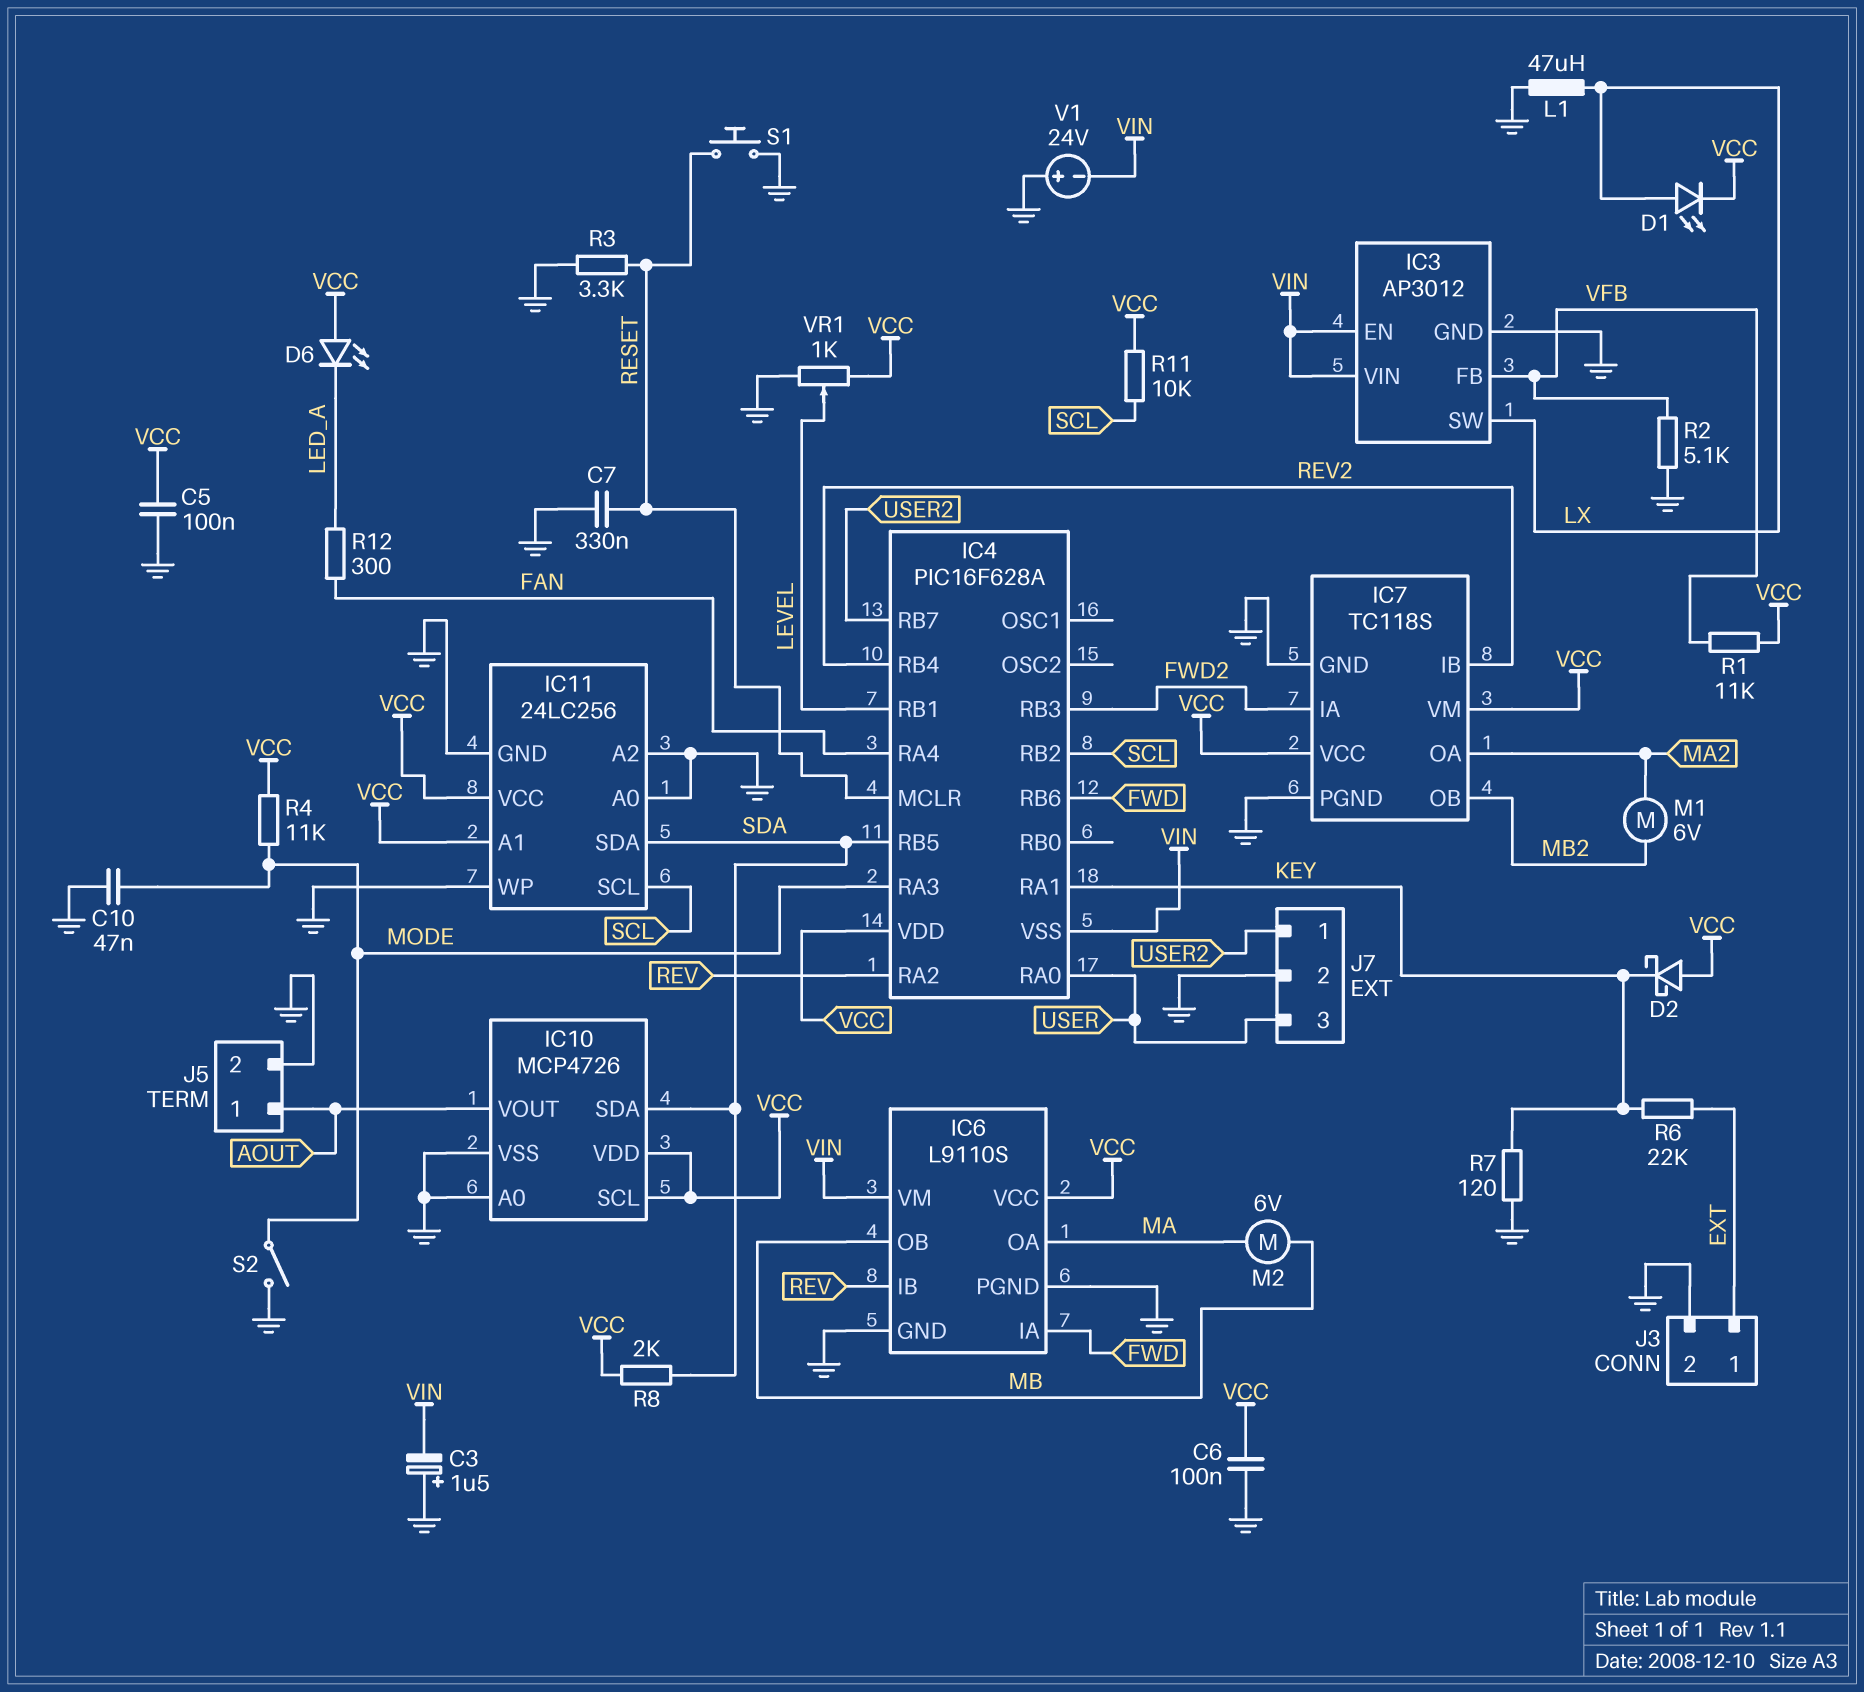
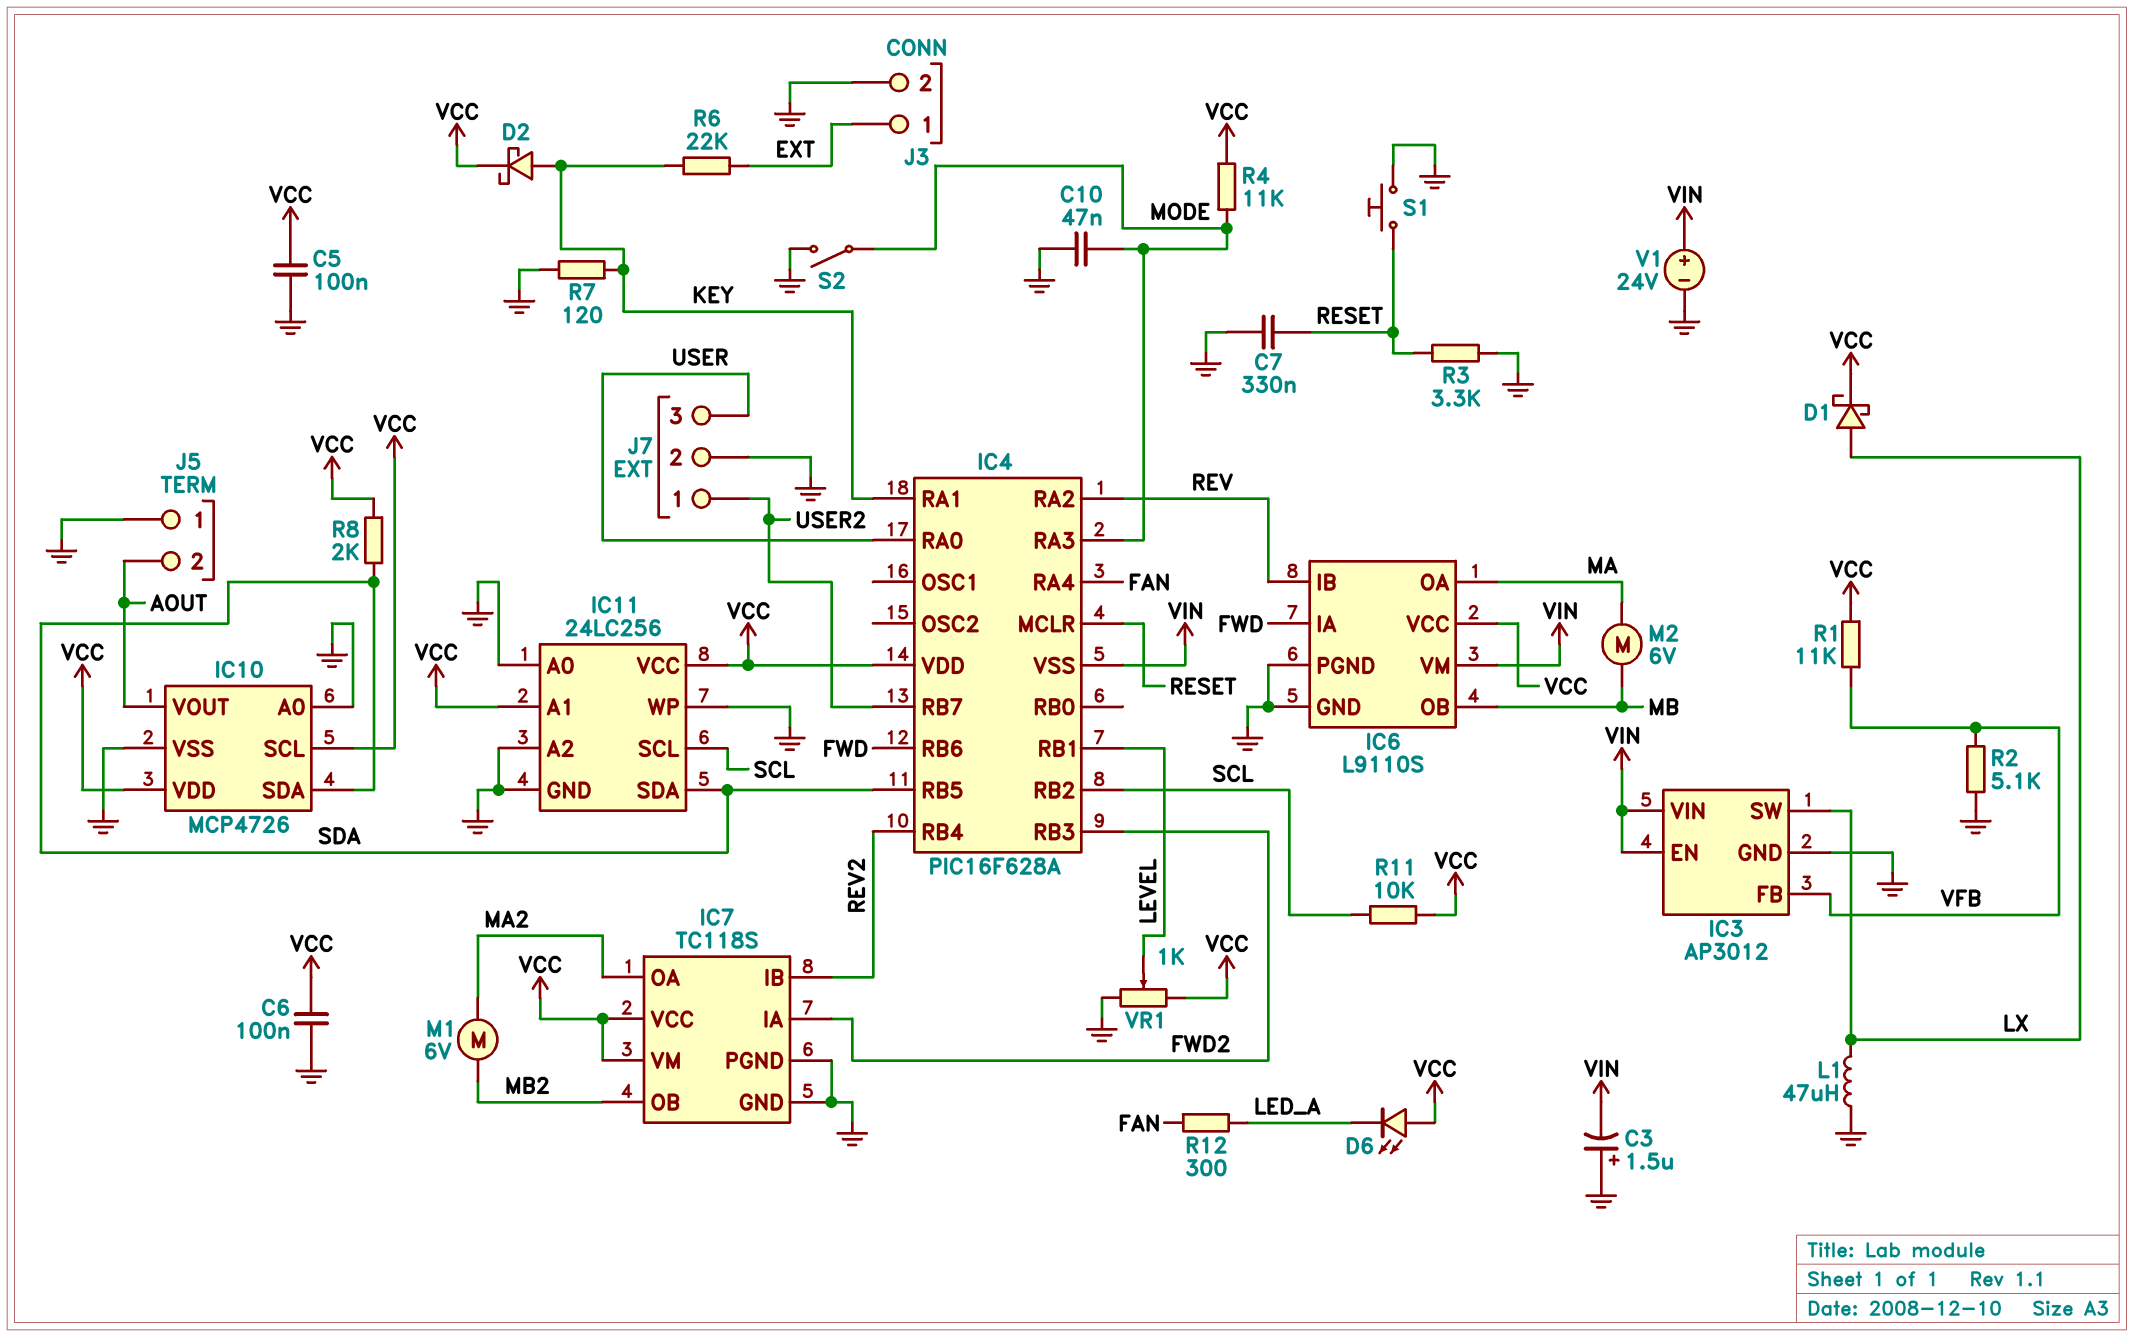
D1: LED (A LX, K VCC) -> schottky (A LX, K VCC)
D2: schottky (A VCC, K KEY) -> schottky (A KEY, K VCC)
J5 pin 1: AOUT -> GND
J5 pin 2: GND -> AOUT
V1: 24V (plus GND, minus VIN) -> 24V (plus VIN, minus GND)

